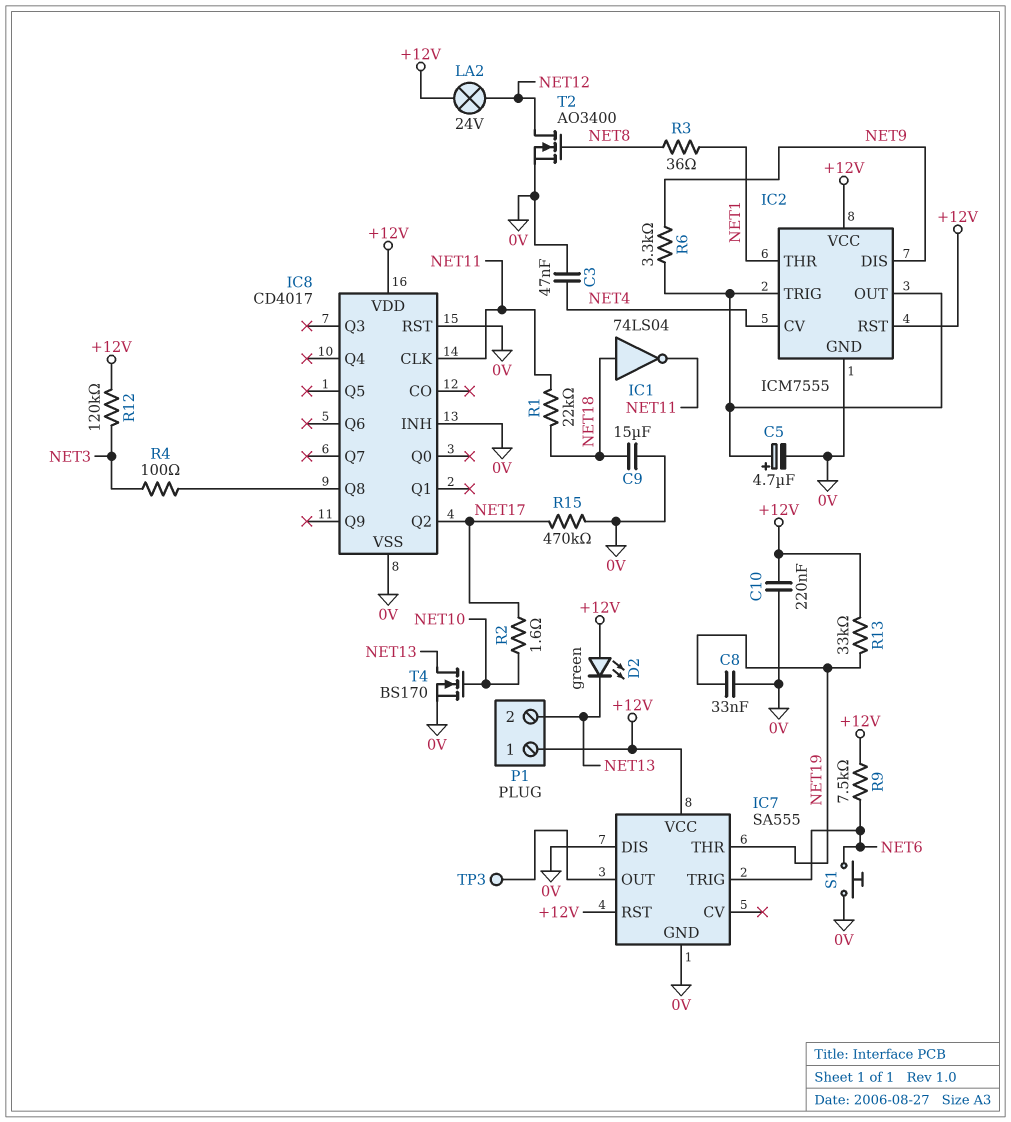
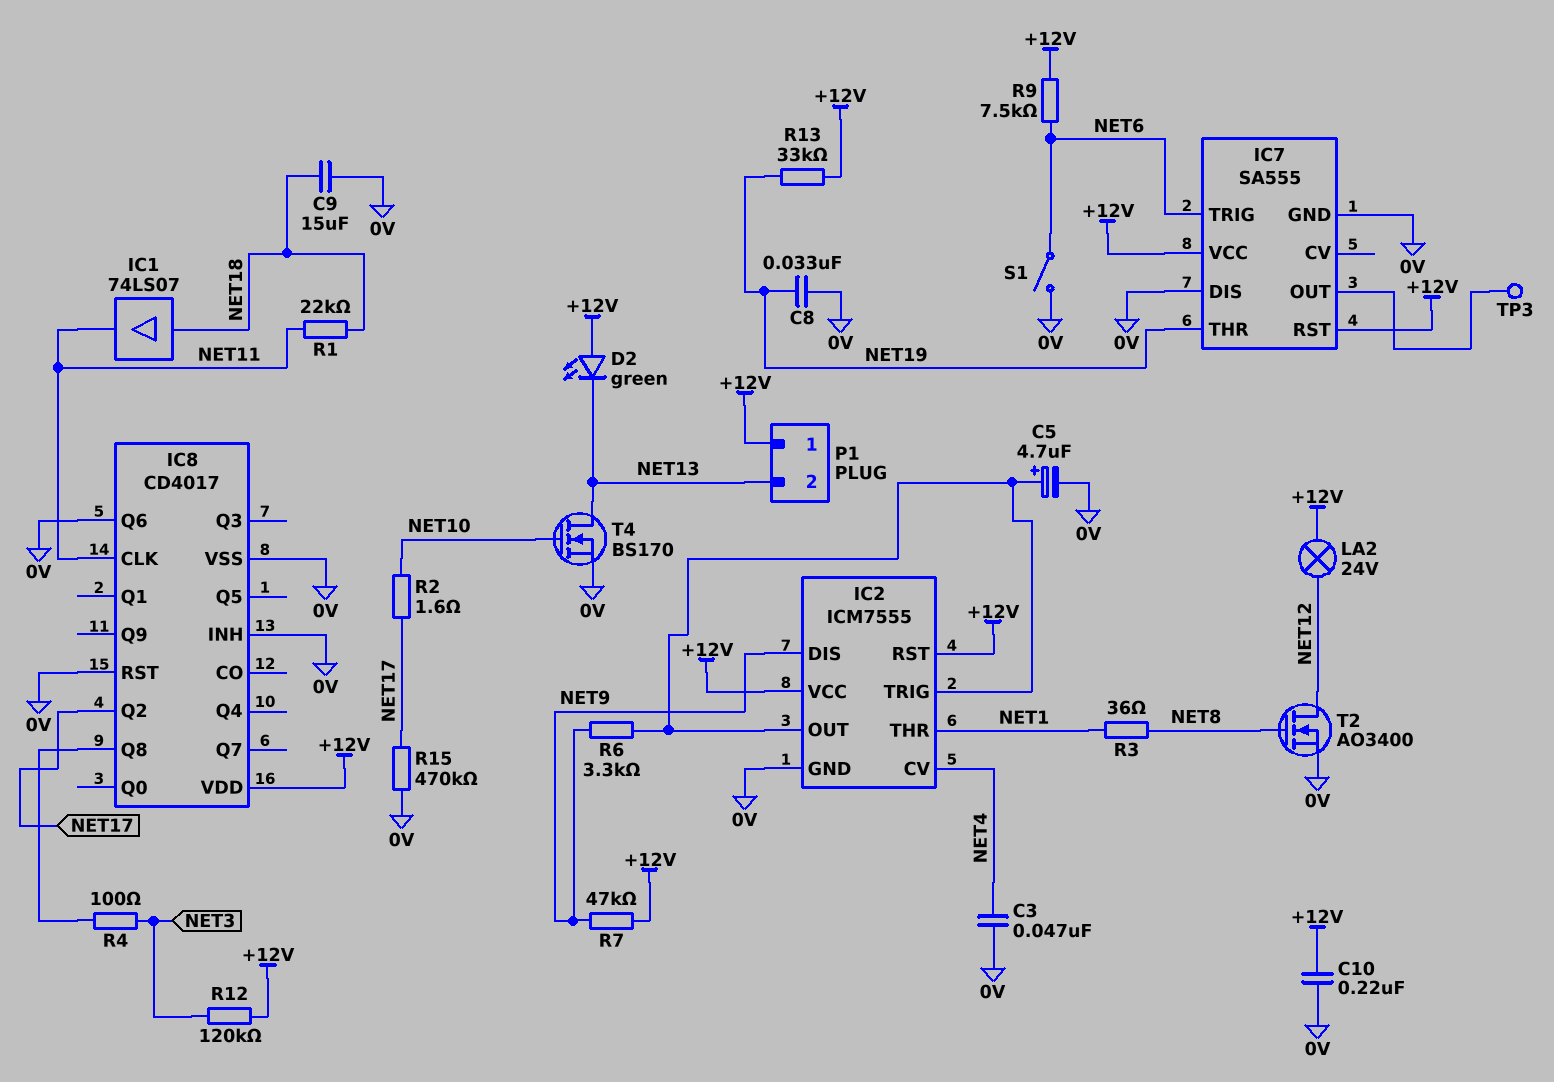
IC1: NOT 74LS04 (in NET18, out NET11) -> buffer 74LS07 (in NET18, out NET11)
IC8 pin Q6: none -> 0V
R7: none -> 47k (+12V, NET9)
S1: button (0V, NET6) -> switch (0V, NET6)

